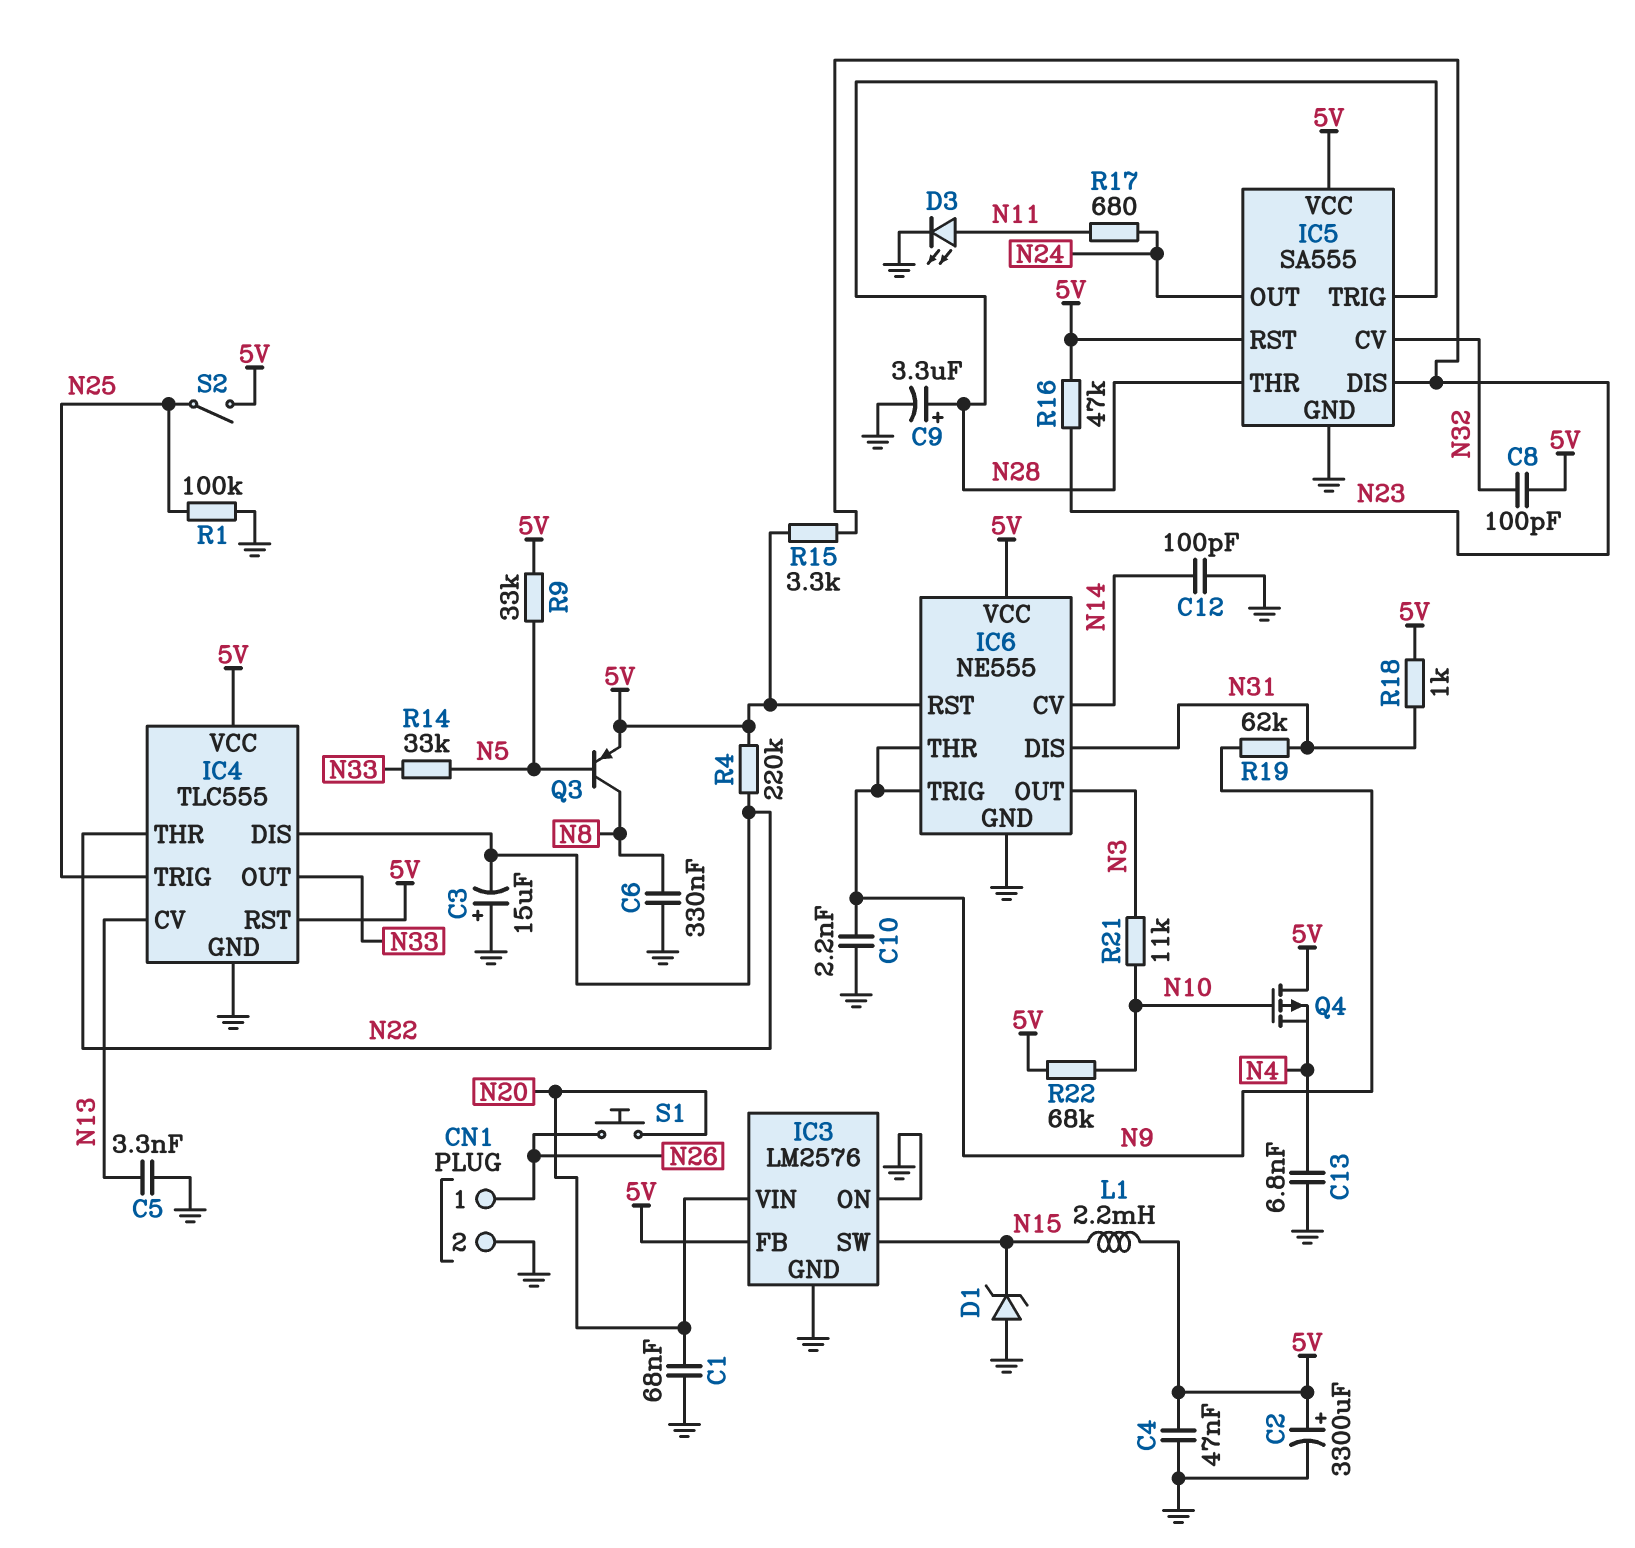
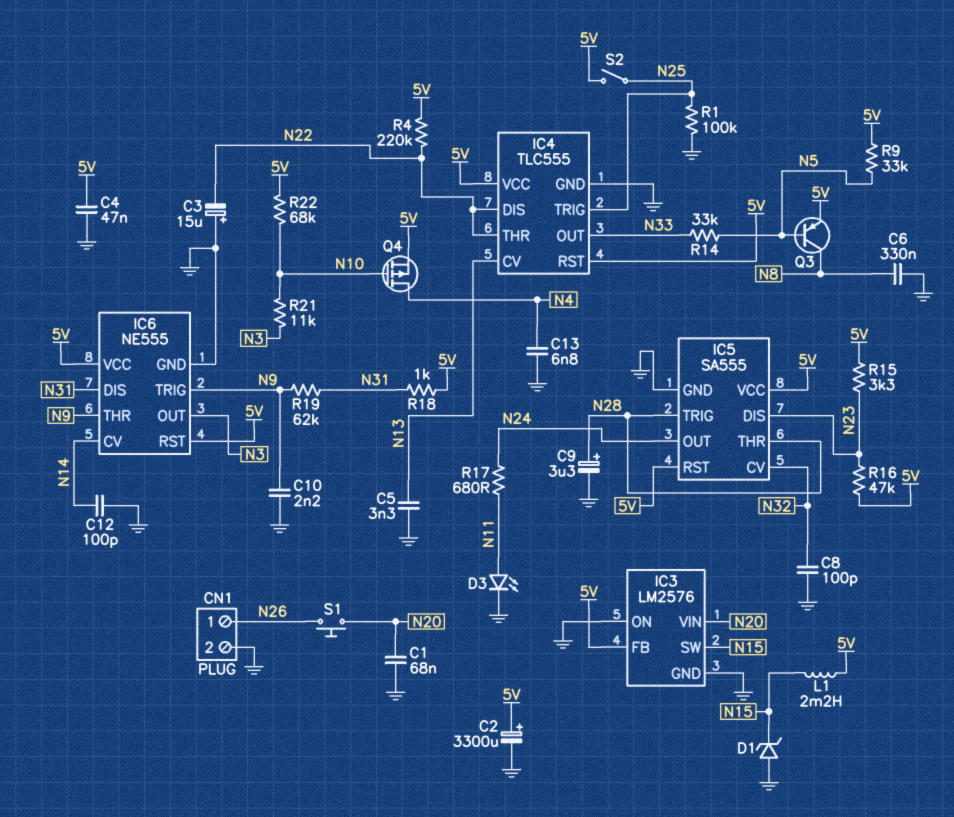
C8: 100pF (5V, N32) -> 100pF (GND, N32)
Q4: PMOS (G N10, D 5V, S N4) -> PMOS (G N10, D N4, S 5V)

